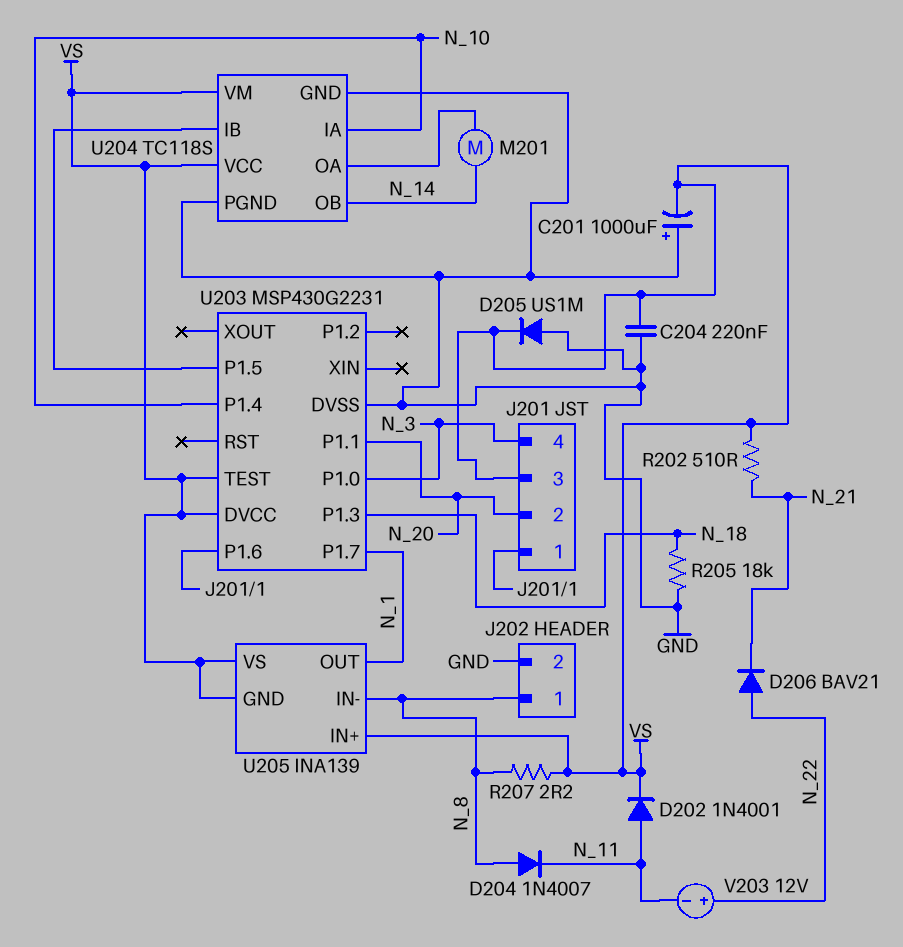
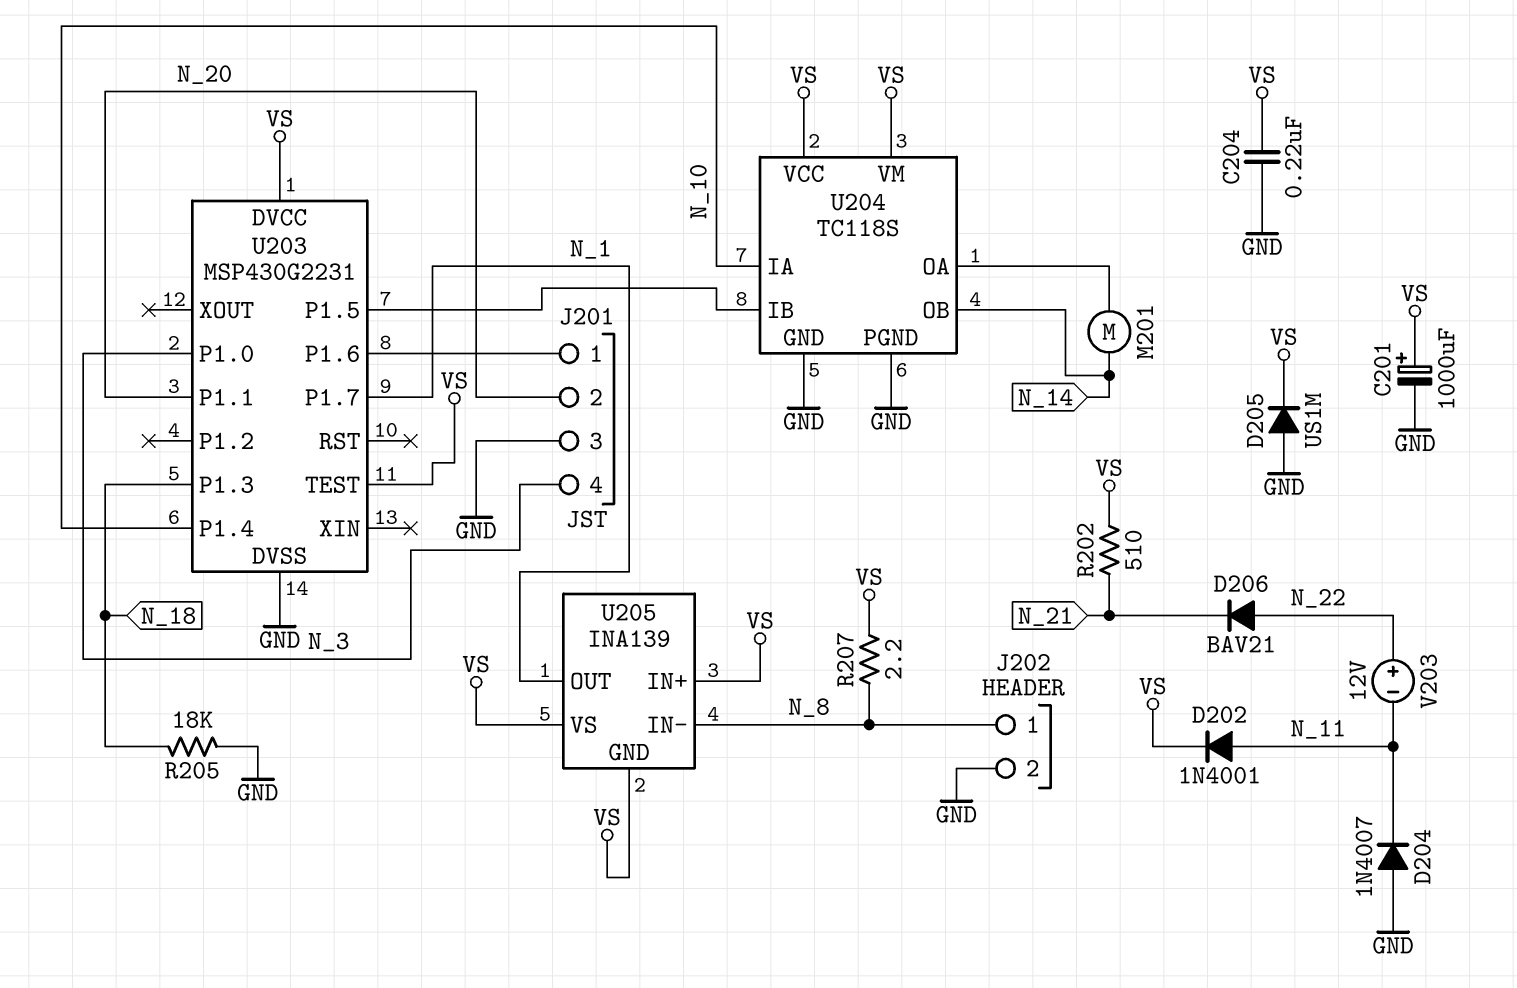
C201: 1000uF (plus GND, minus VS) -> 1000uF (plus VS, minus GND)
D204: diode 1N4007 (A N_8, K N_11) -> diode 1N4007 (A GND, K N_11)
J201 pin 3: VS -> GND

